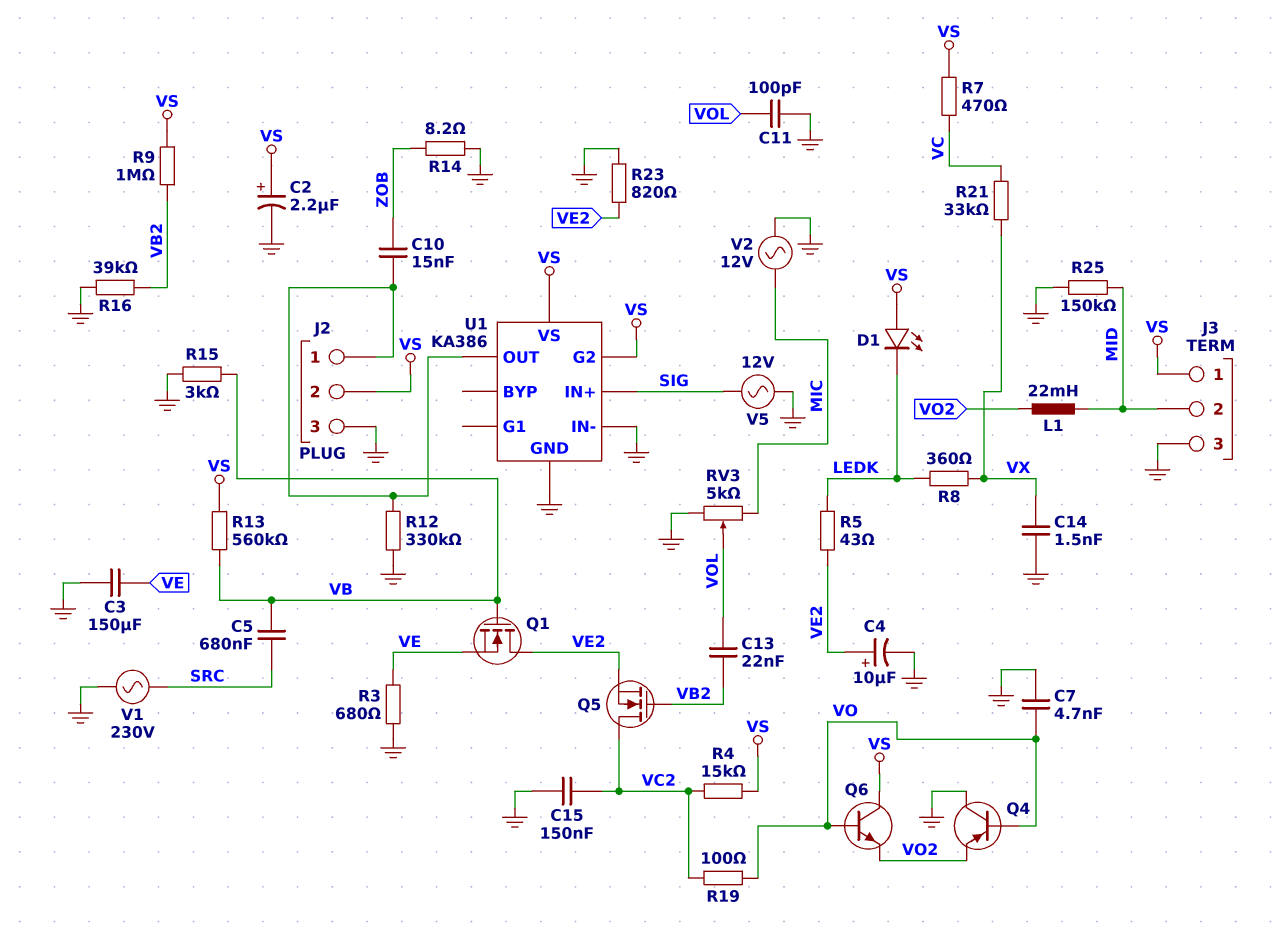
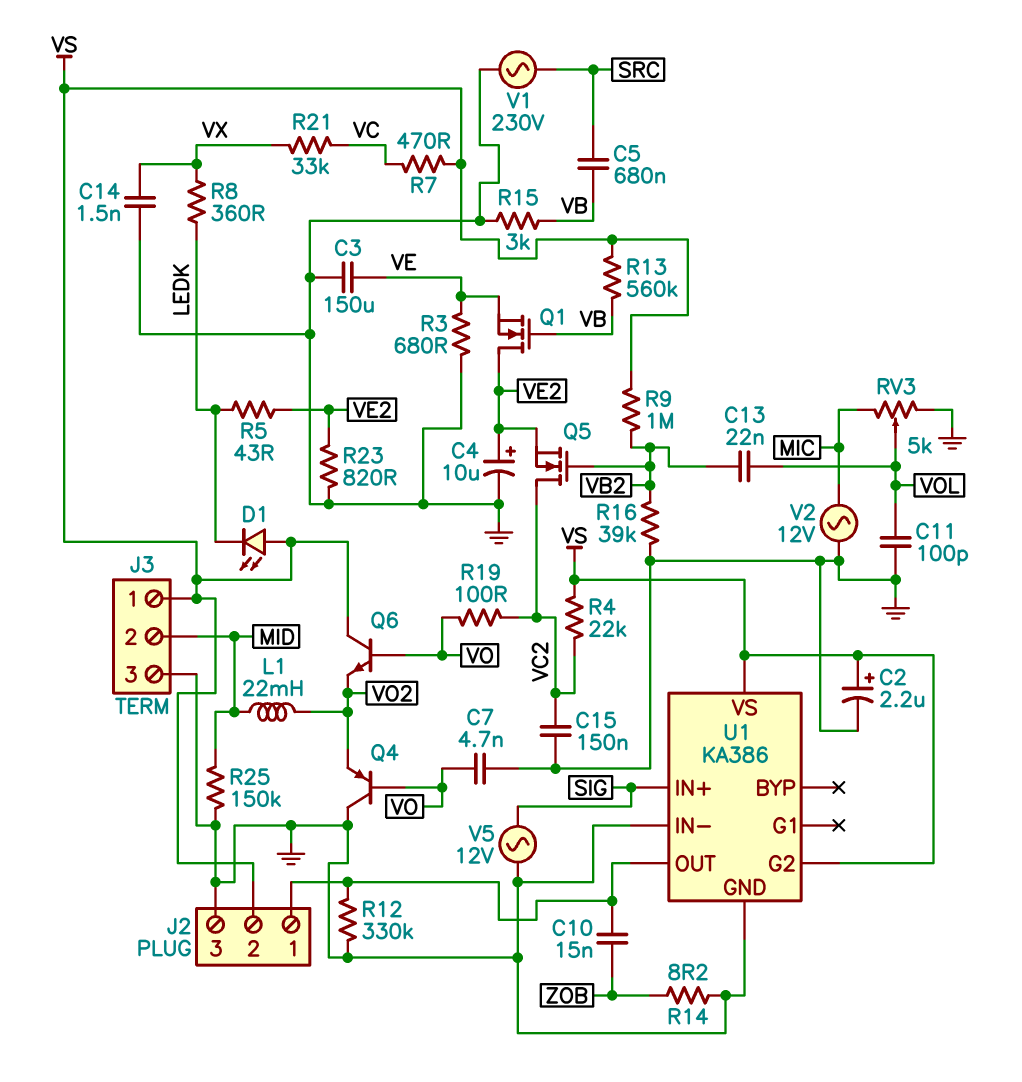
R4: 15k (VC2, VS) -> 22k (VC2, VS)

